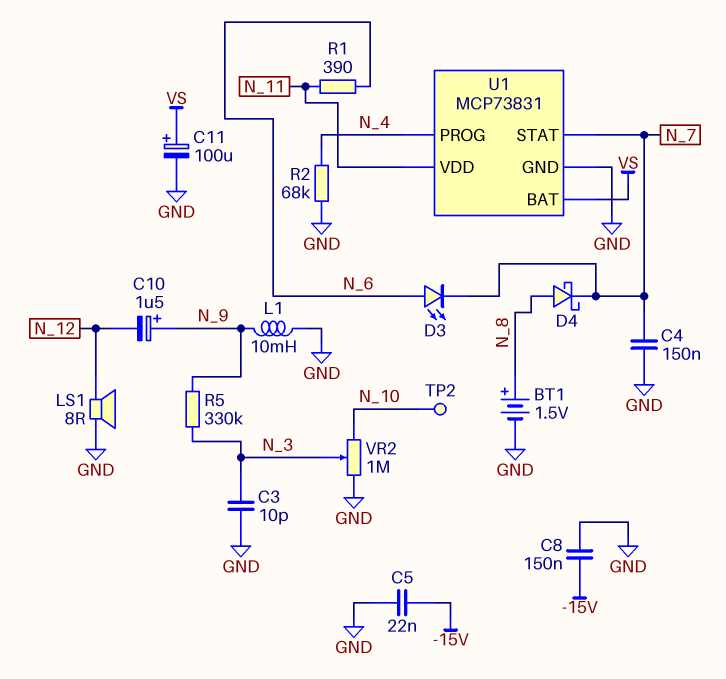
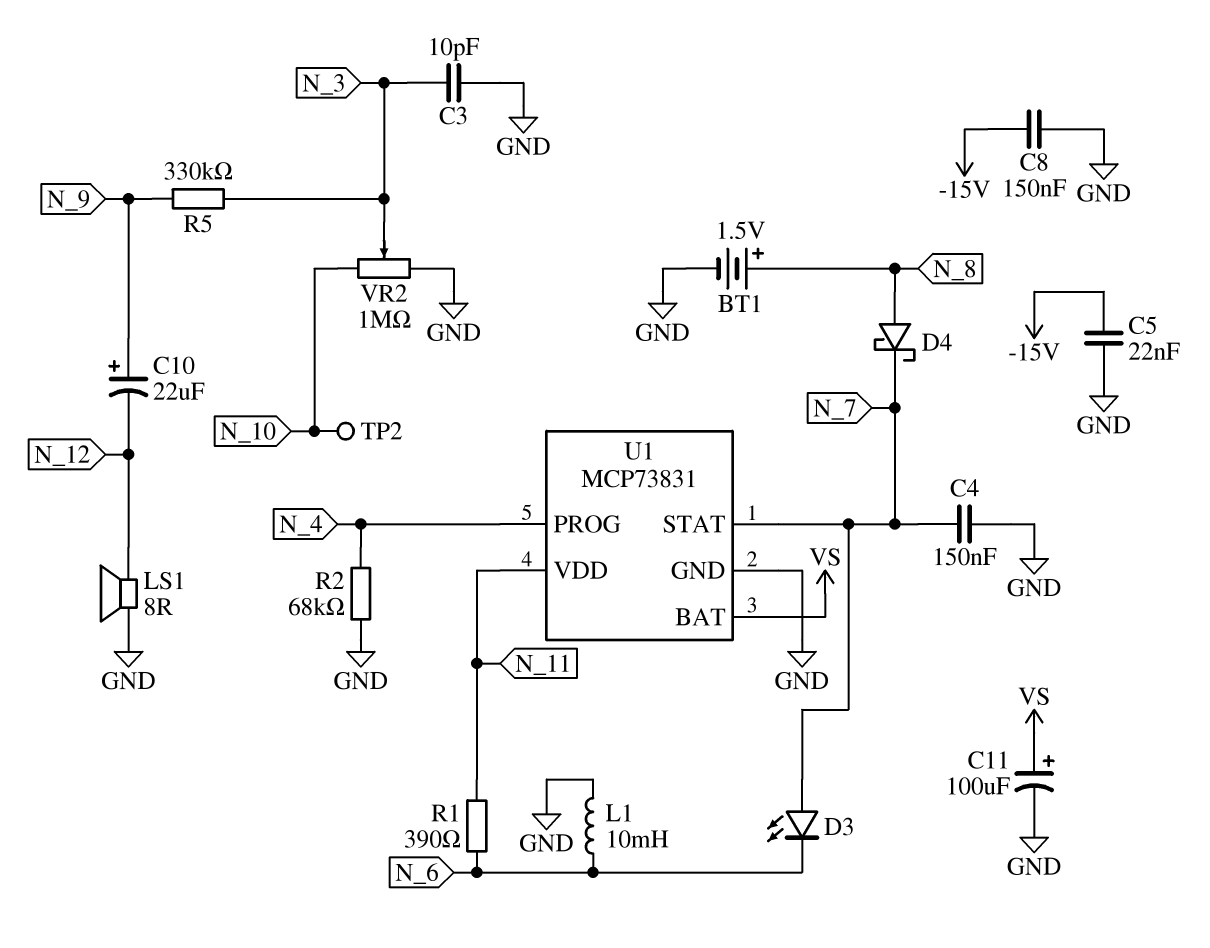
C10: 1.5uF (plus N_9, minus N_12) -> 22uF (plus N_9, minus N_12)
D3: LED (A N_6, K N_7) -> LED (A N_7, K N_6)
L1: 10mH (GND, N_9) -> 10mH (GND, N_6)

